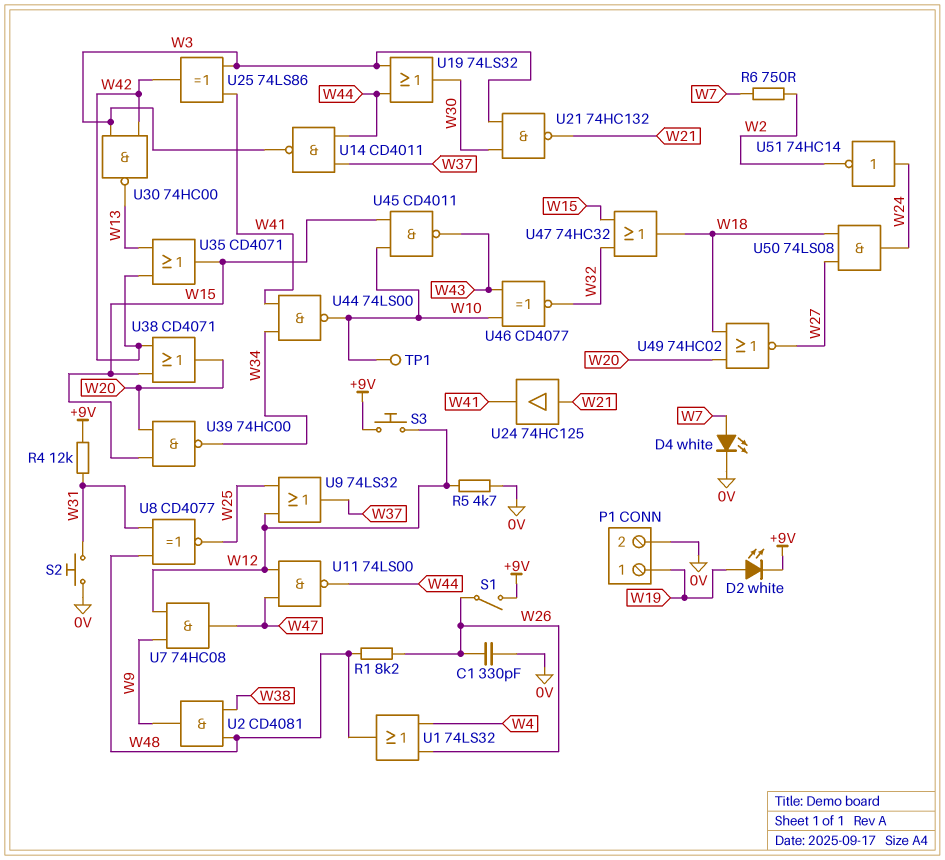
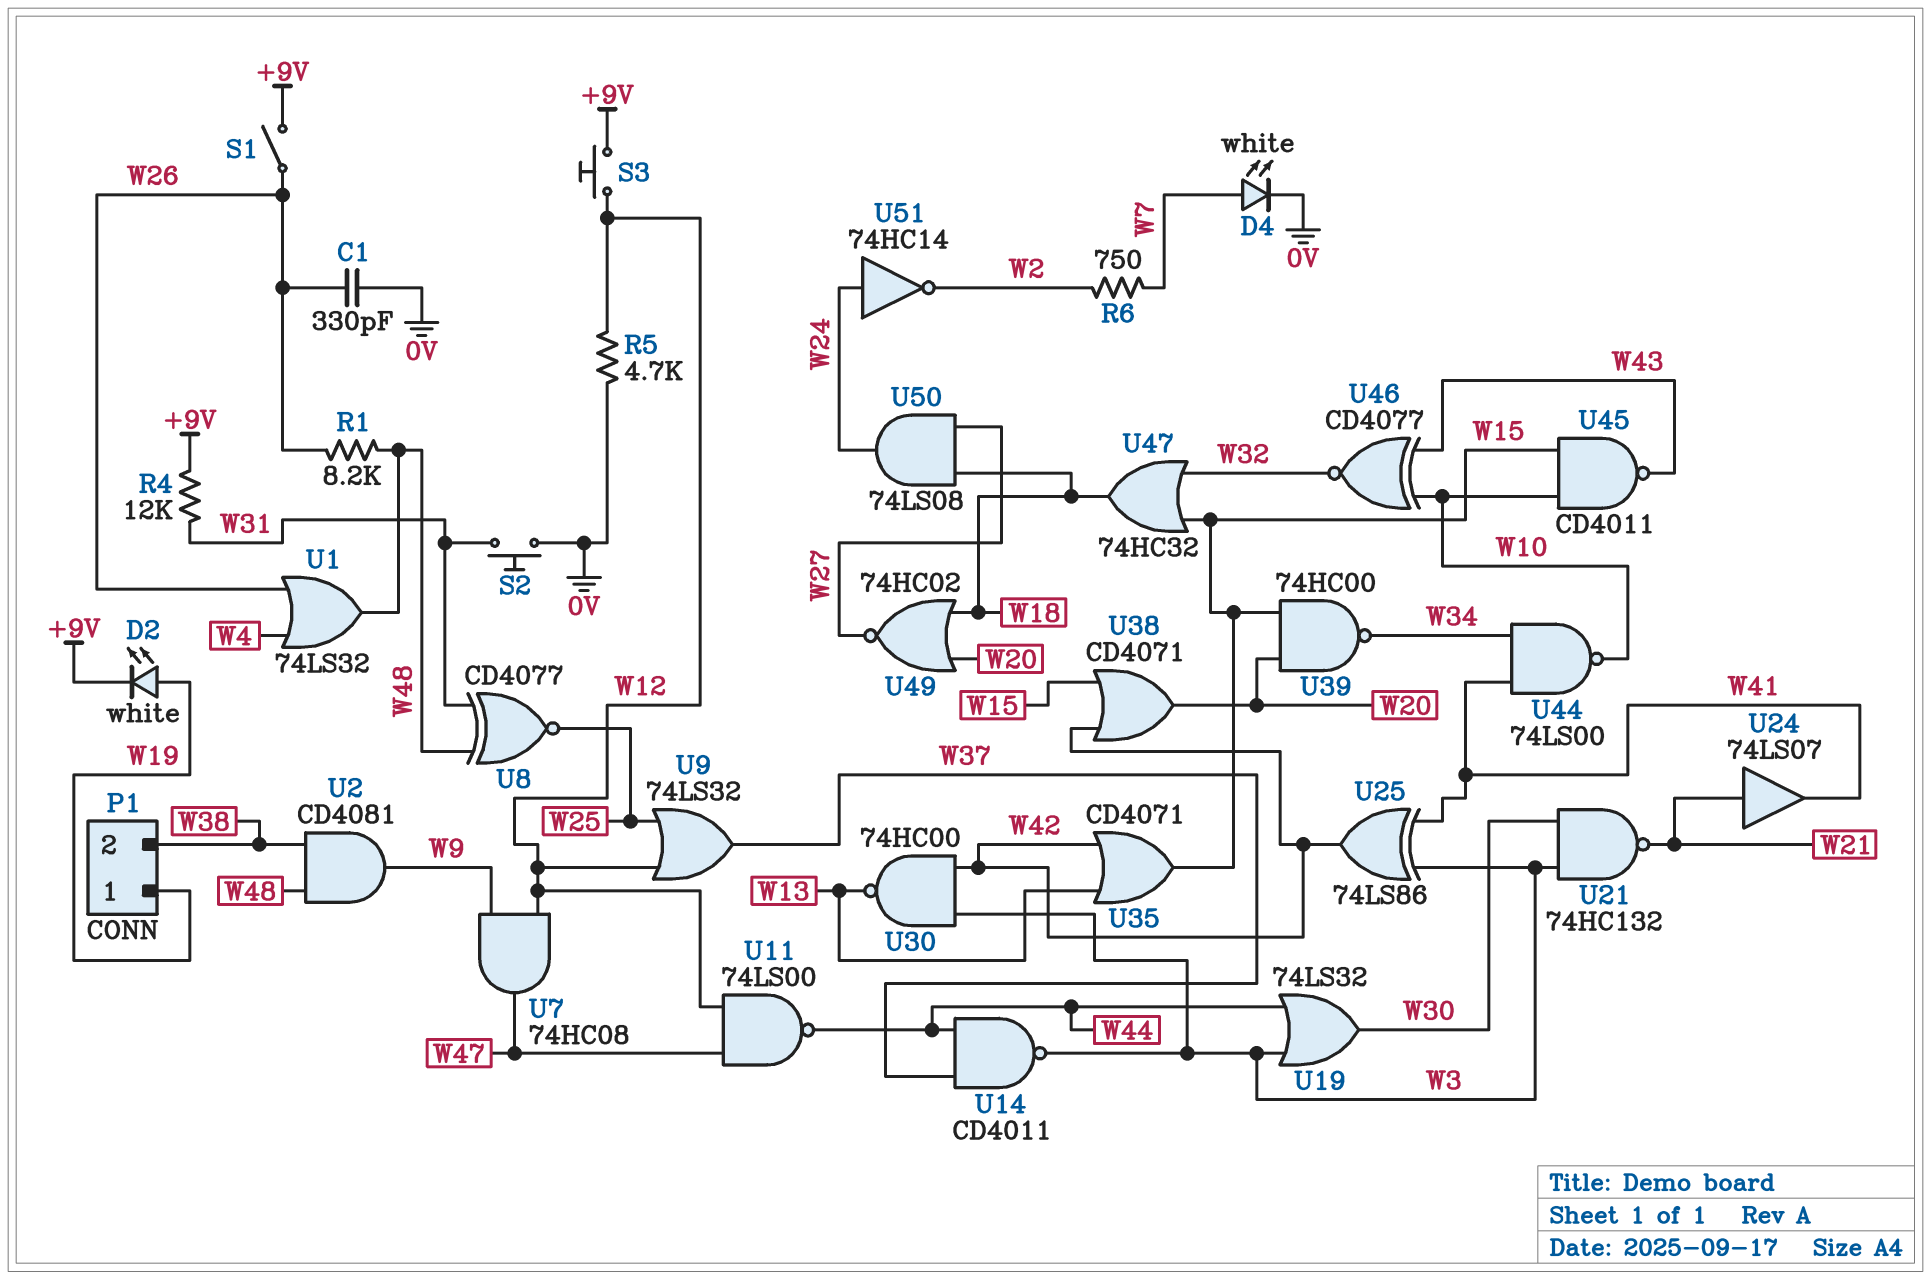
P1 pin 2: 0V -> W38
TP1: test point (W10) -> none
U24: buffer 74HC125 (in W21, out W41) -> buffer 74LS07 (in W21, out W41)

